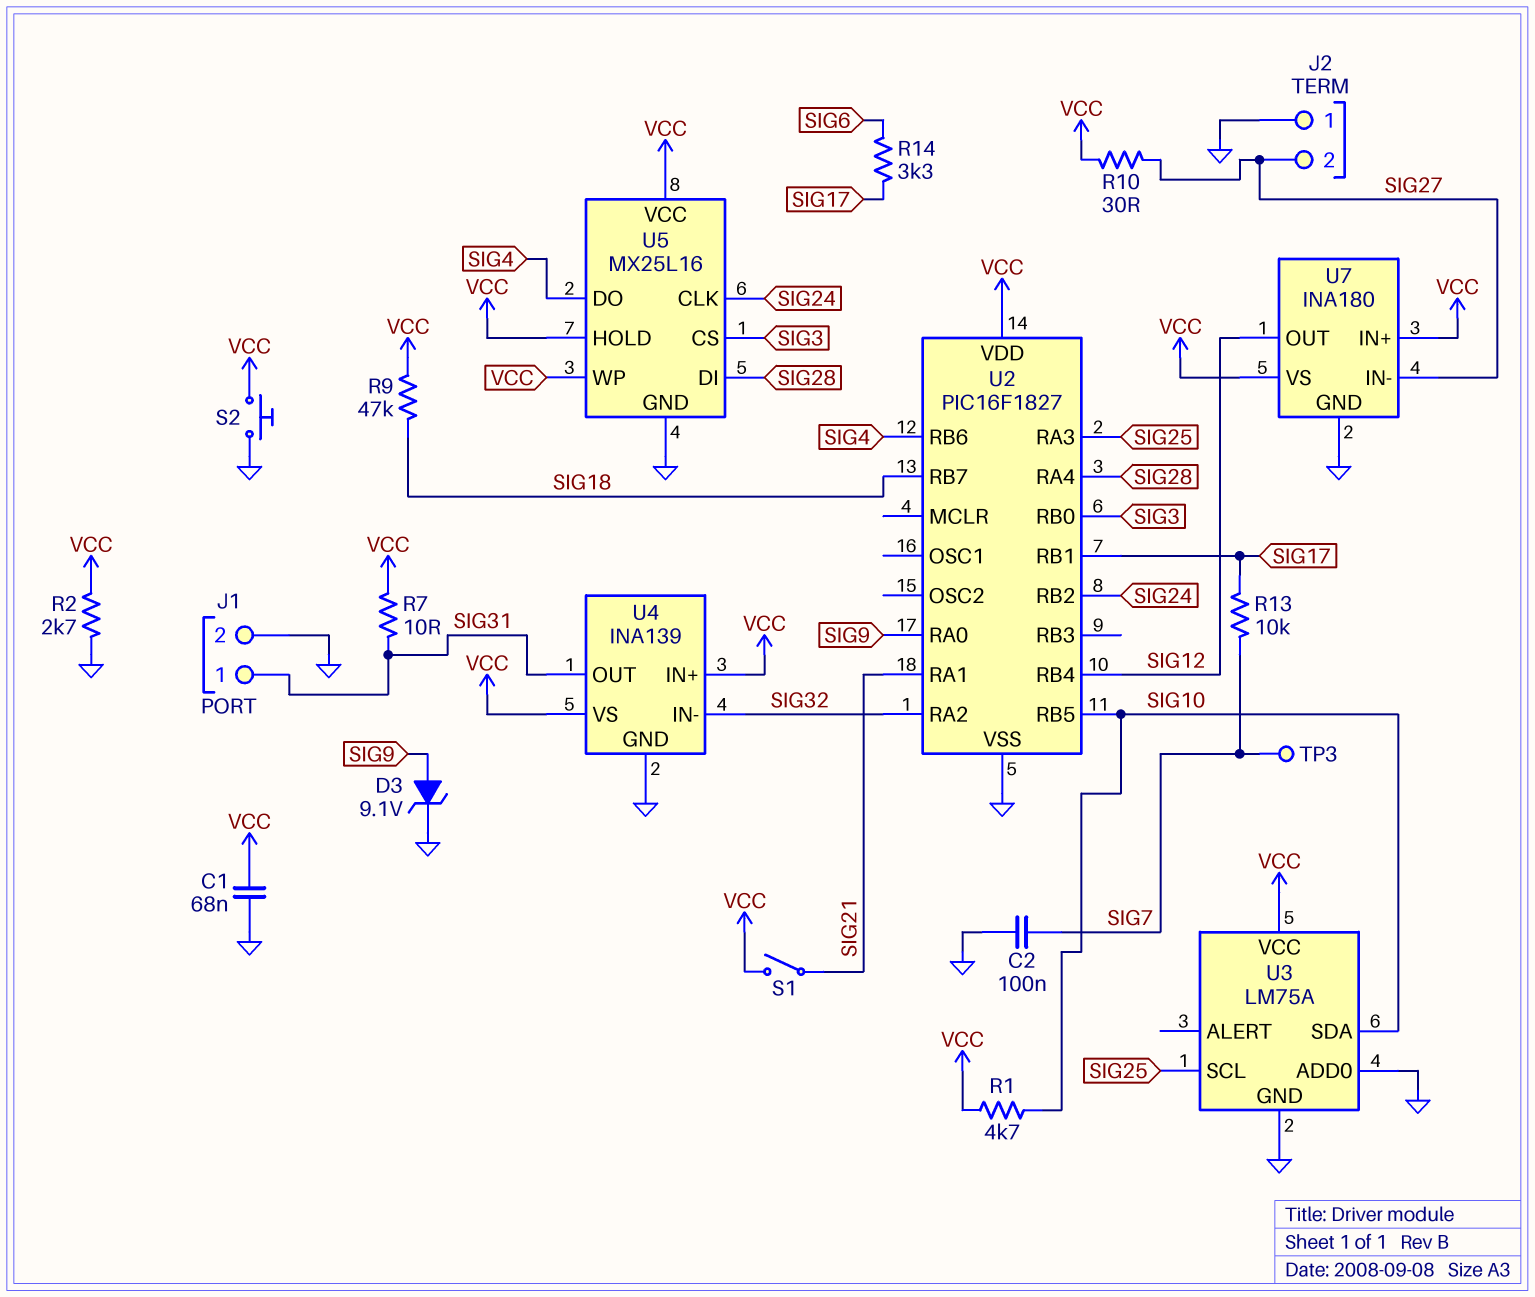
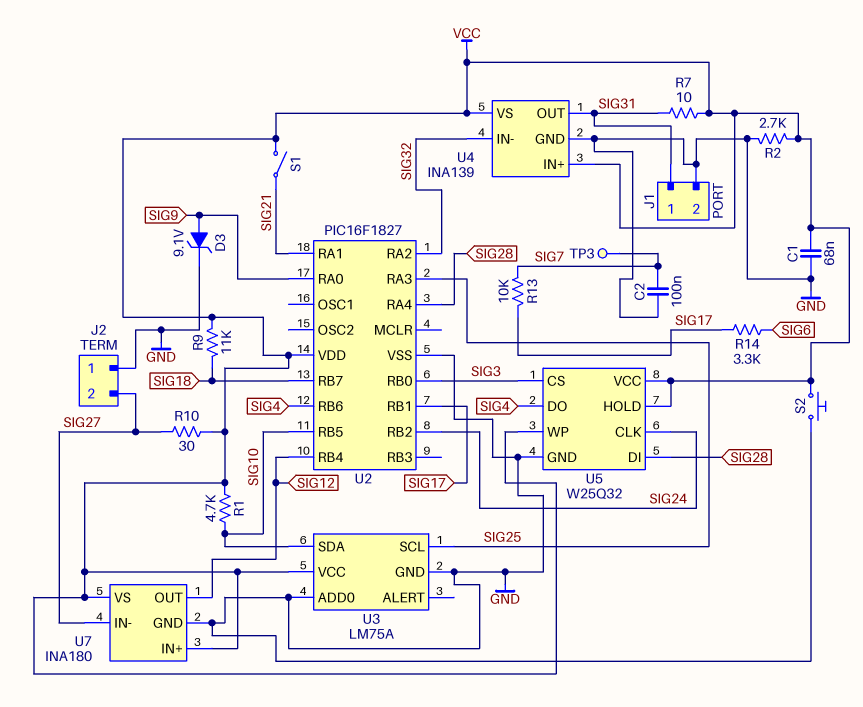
R9: 47k (SIG18, VCC) -> 11k (SIG18, VCC)
U5: MX25L16 -> W25Q32

